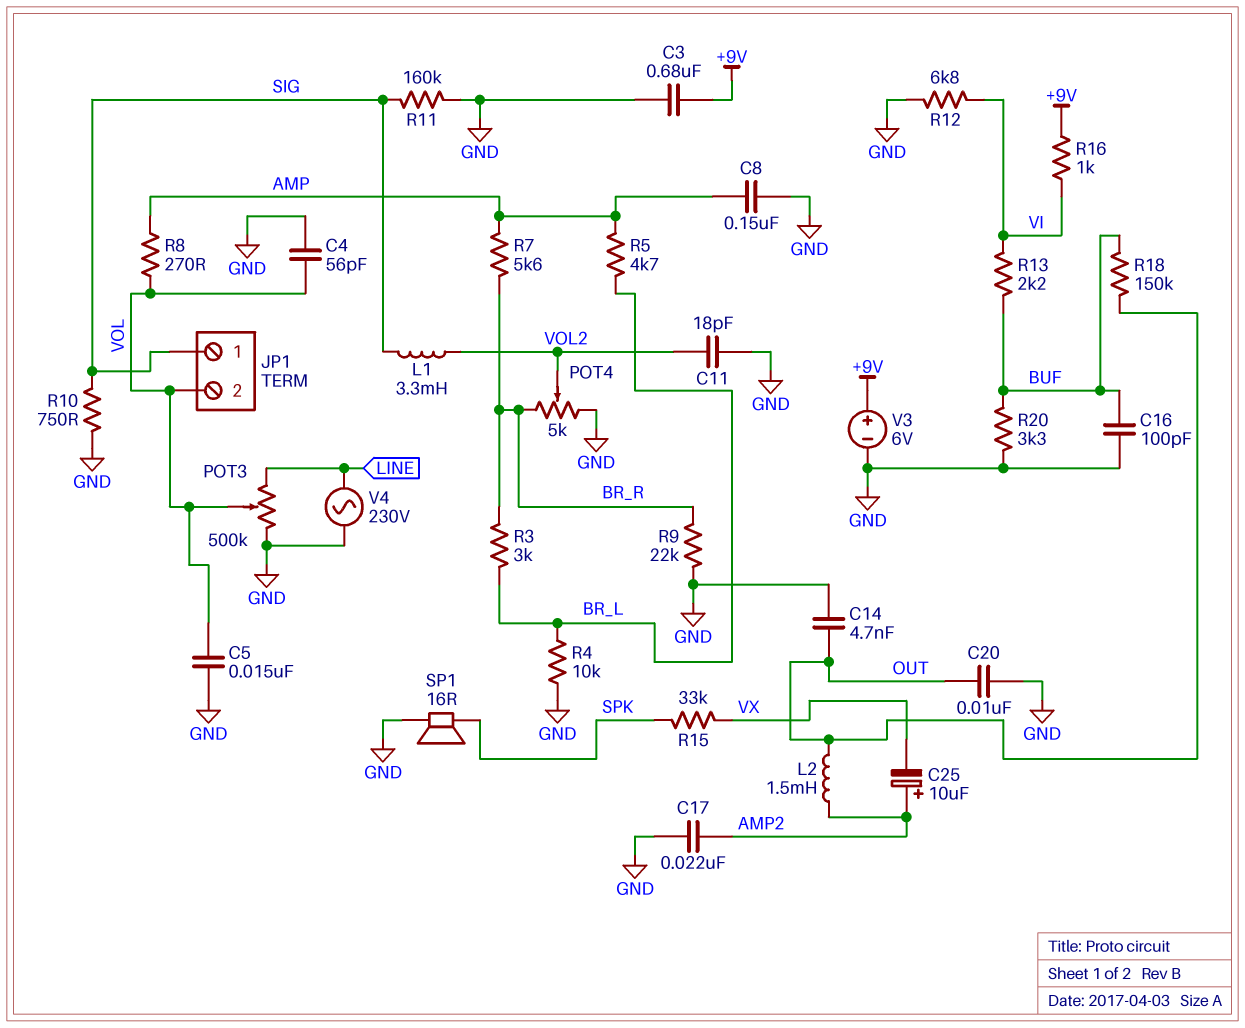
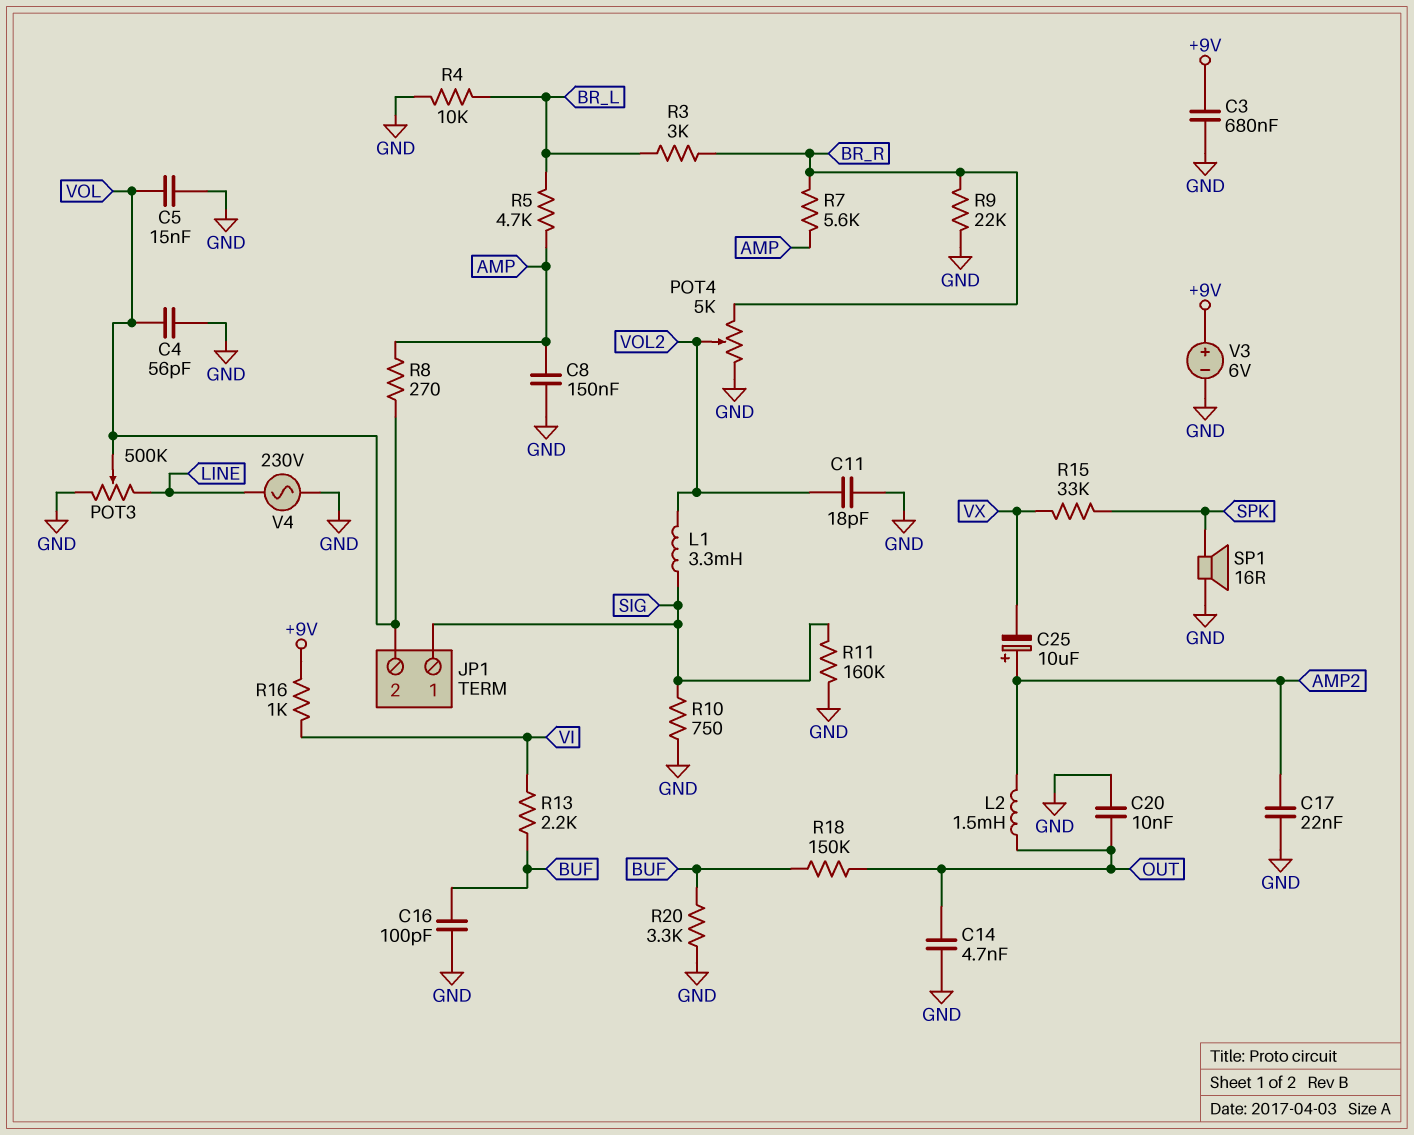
R12: 6.8k (GND, VI) -> none

